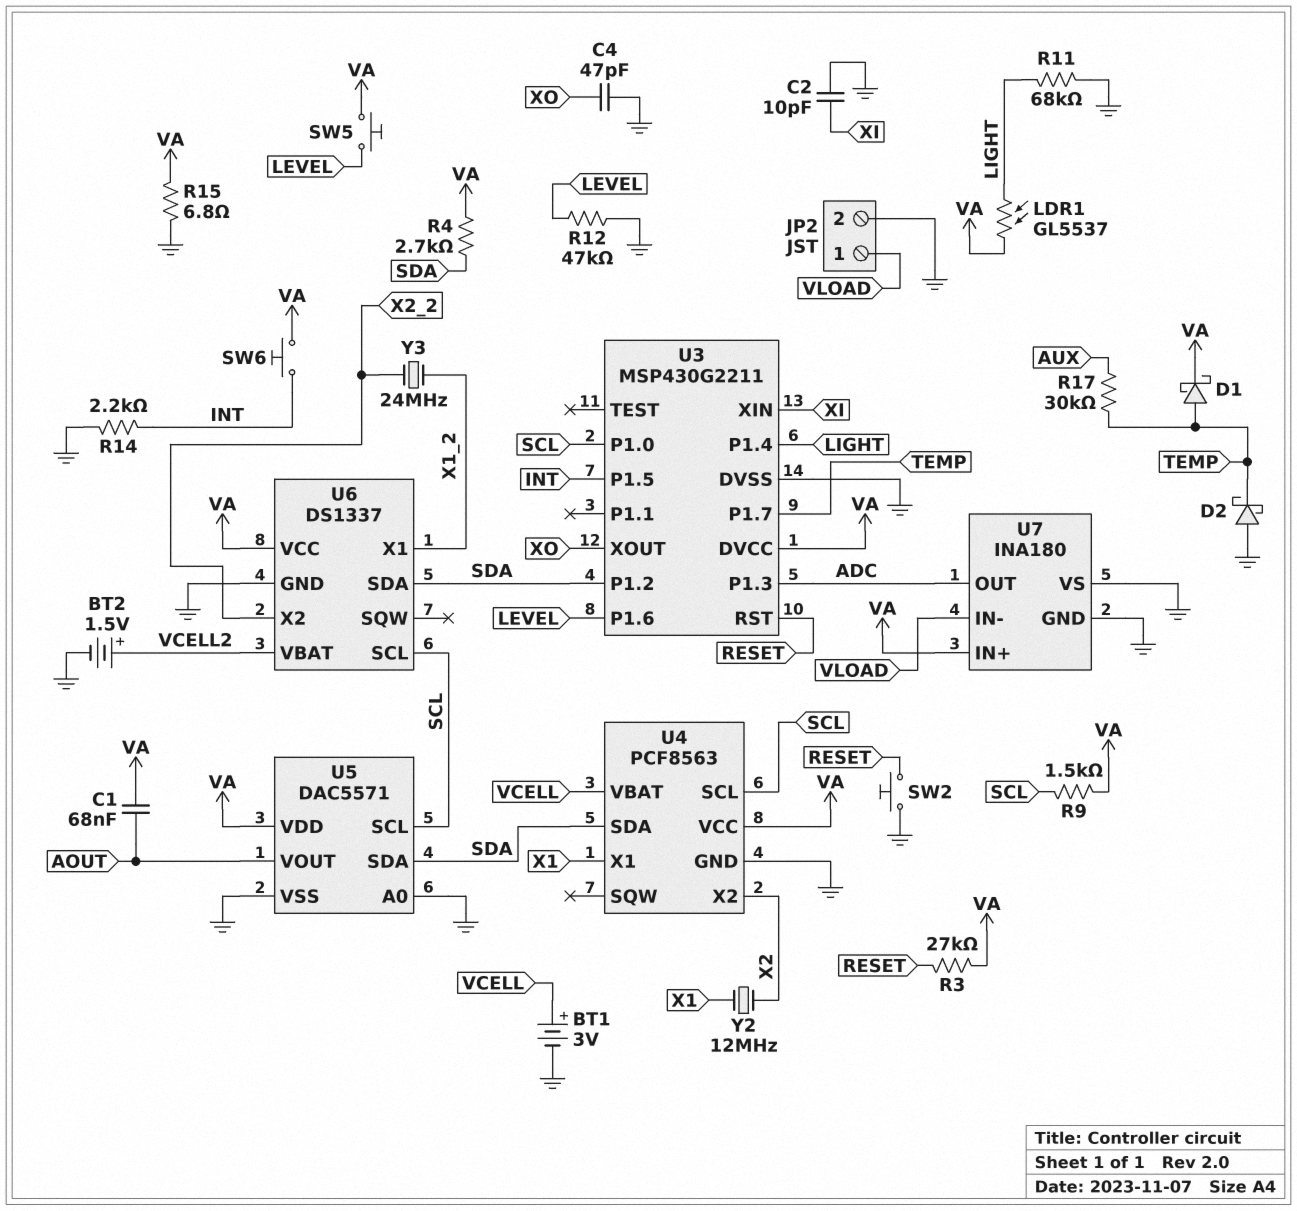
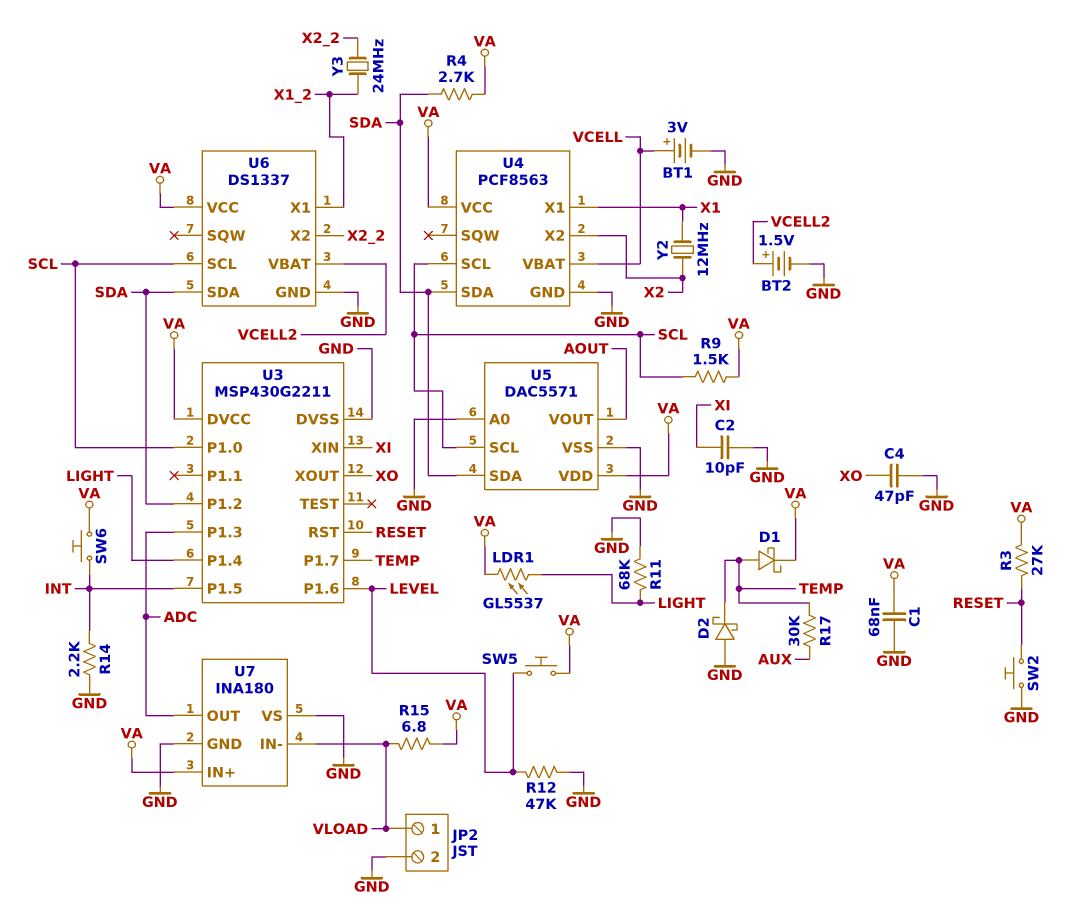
C1: 68nF (AOUT, VA) -> 68nF (GND, VA)
R15: 6.8 (GND, VA) -> 6.8 (VA, VLOAD)

